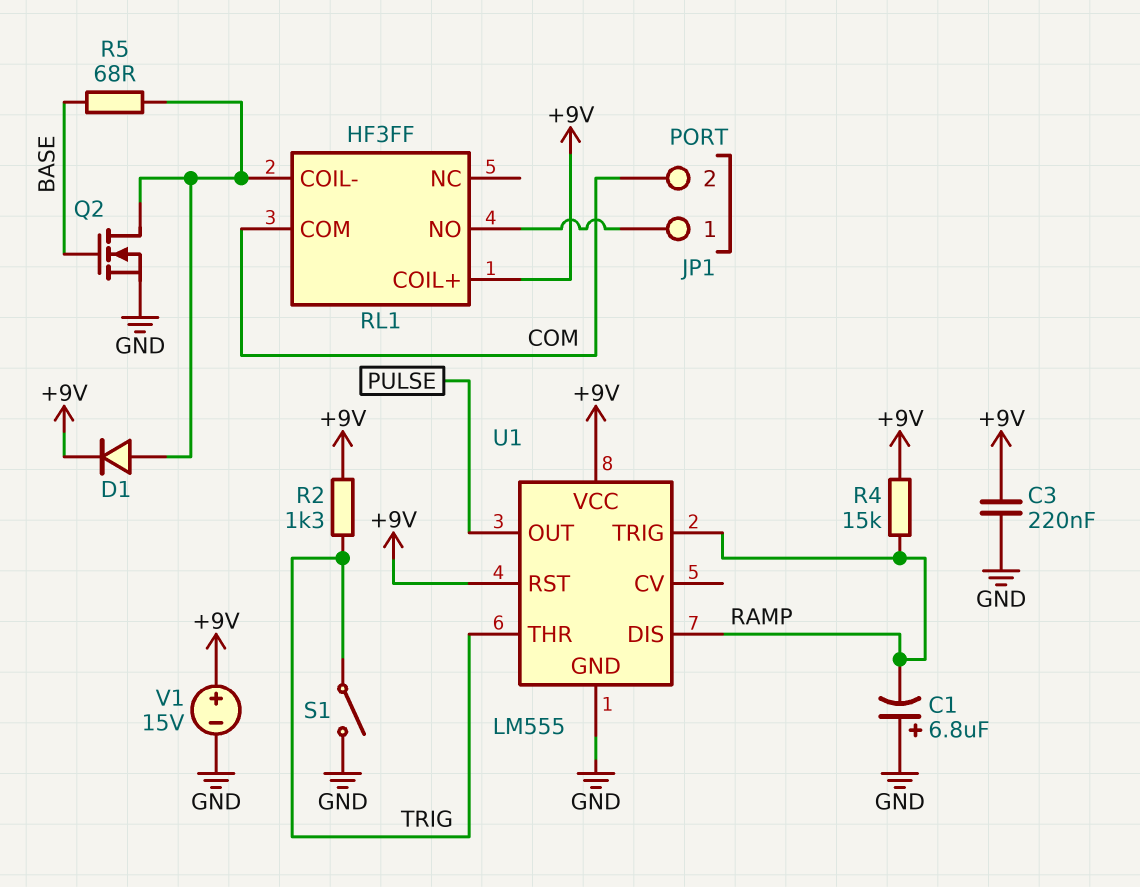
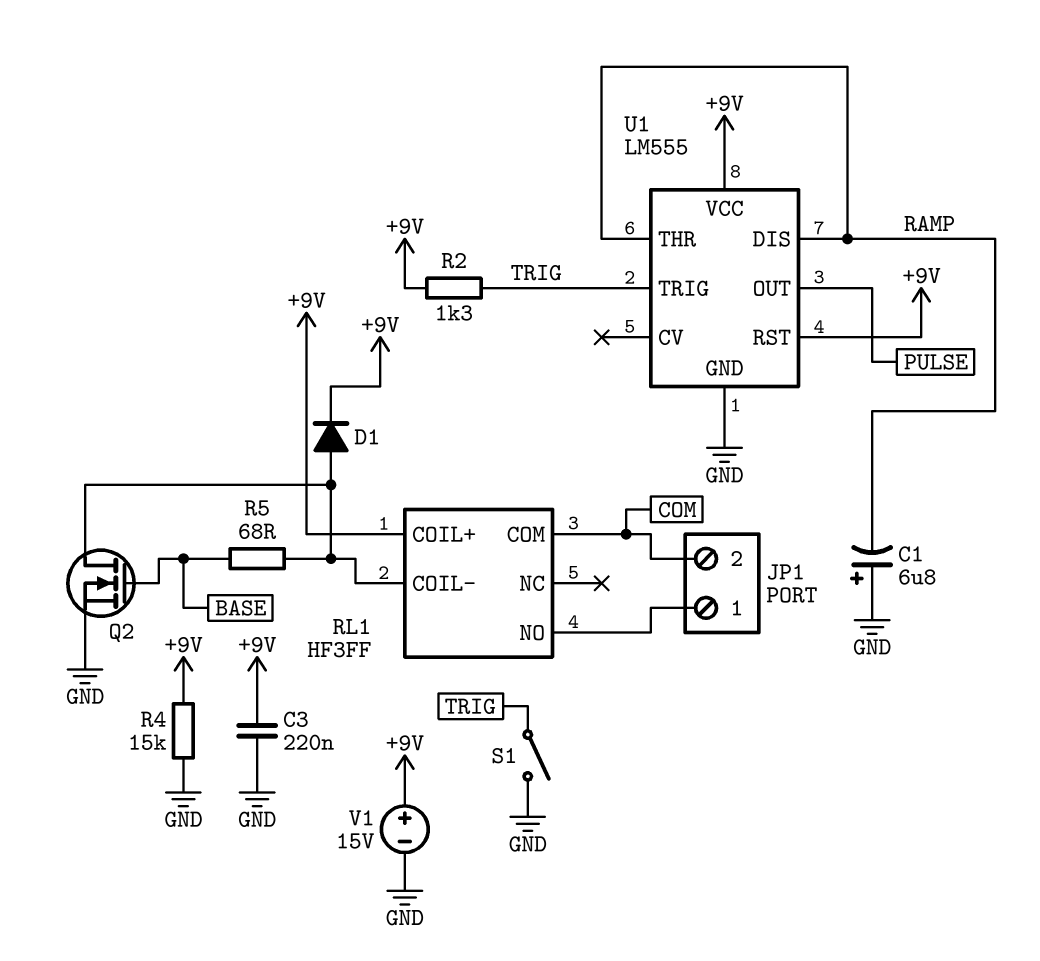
R4: 15k (+9V, RAMP) -> 15k (+9V, GND)
U1 pin THR: TRIG -> RAMP
U1 pin TRIG: RAMP -> TRIG

